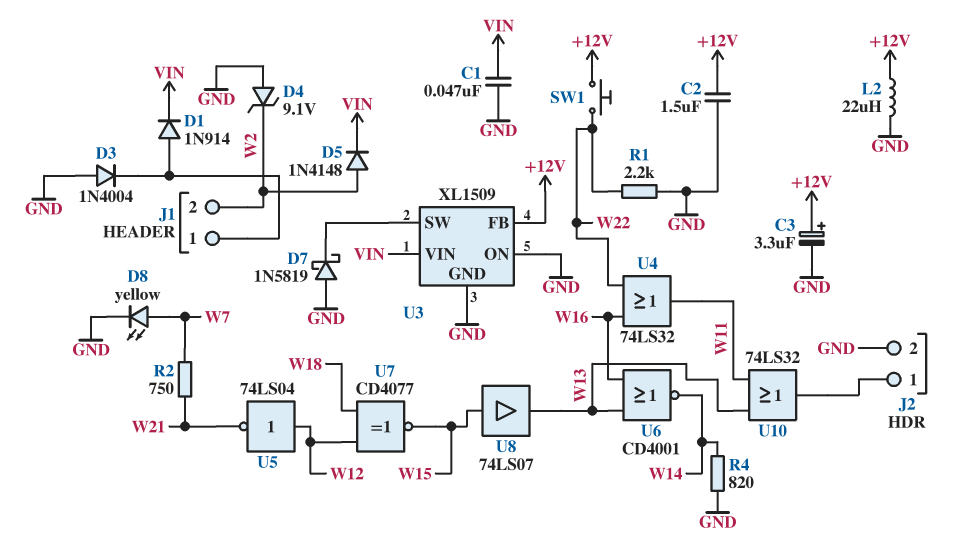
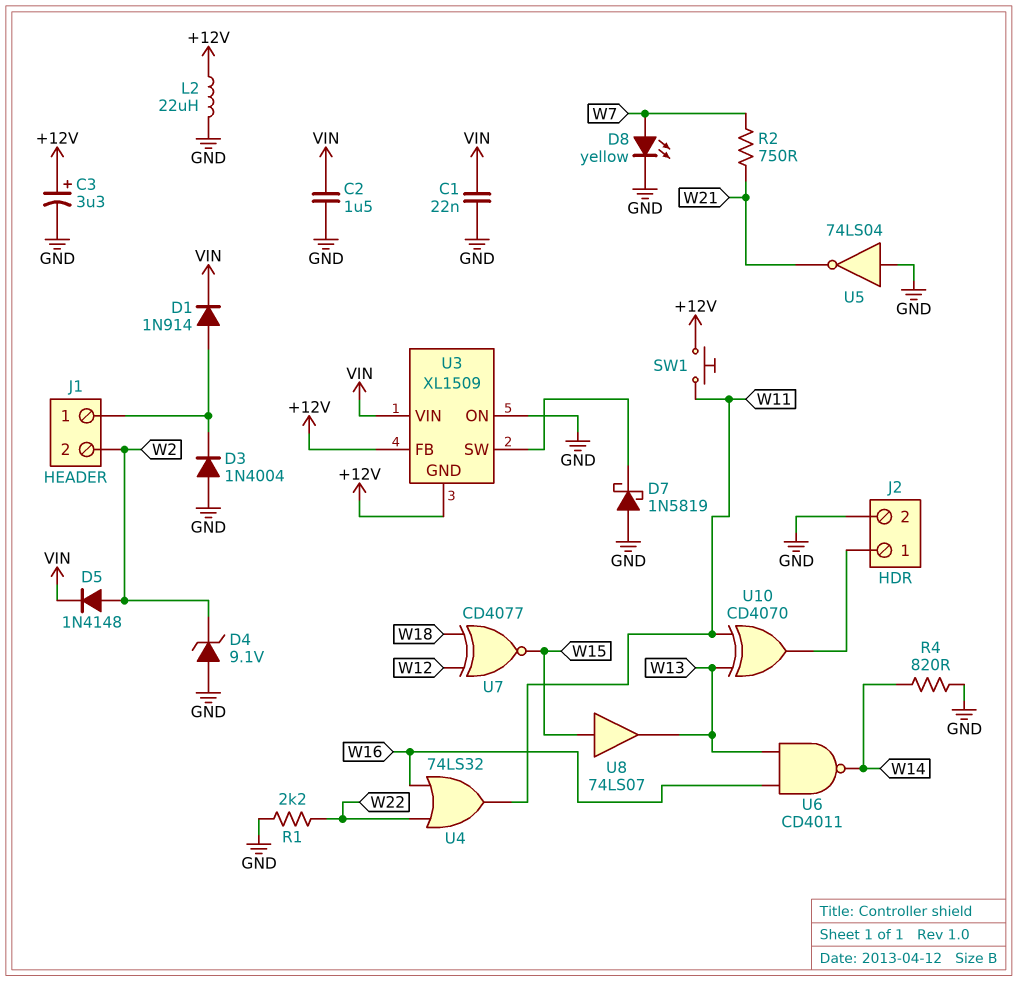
C1: 47nF (GND, VIN) -> 22nF (GND, VIN)
C2: 1.5uF (+12V, GND) -> 1.5uF (GND, VIN)
SW1: button (+12V, W22) -> button (+12V, W11)
U3 pin GND: GND -> +12V
U5: NOT 74LS04 (in W12, out W21) -> NOT 74LS04 (in GND, out W21)
U6: NOR CD4001 (in W13, in W16, out W14) -> NAND CD4011 (in W13, in W16, out W14)
U10: OR 74LS32 (in W11, in W13, out J2/1) -> XOR CD4070 (in W11, in W13, out J2/1)

